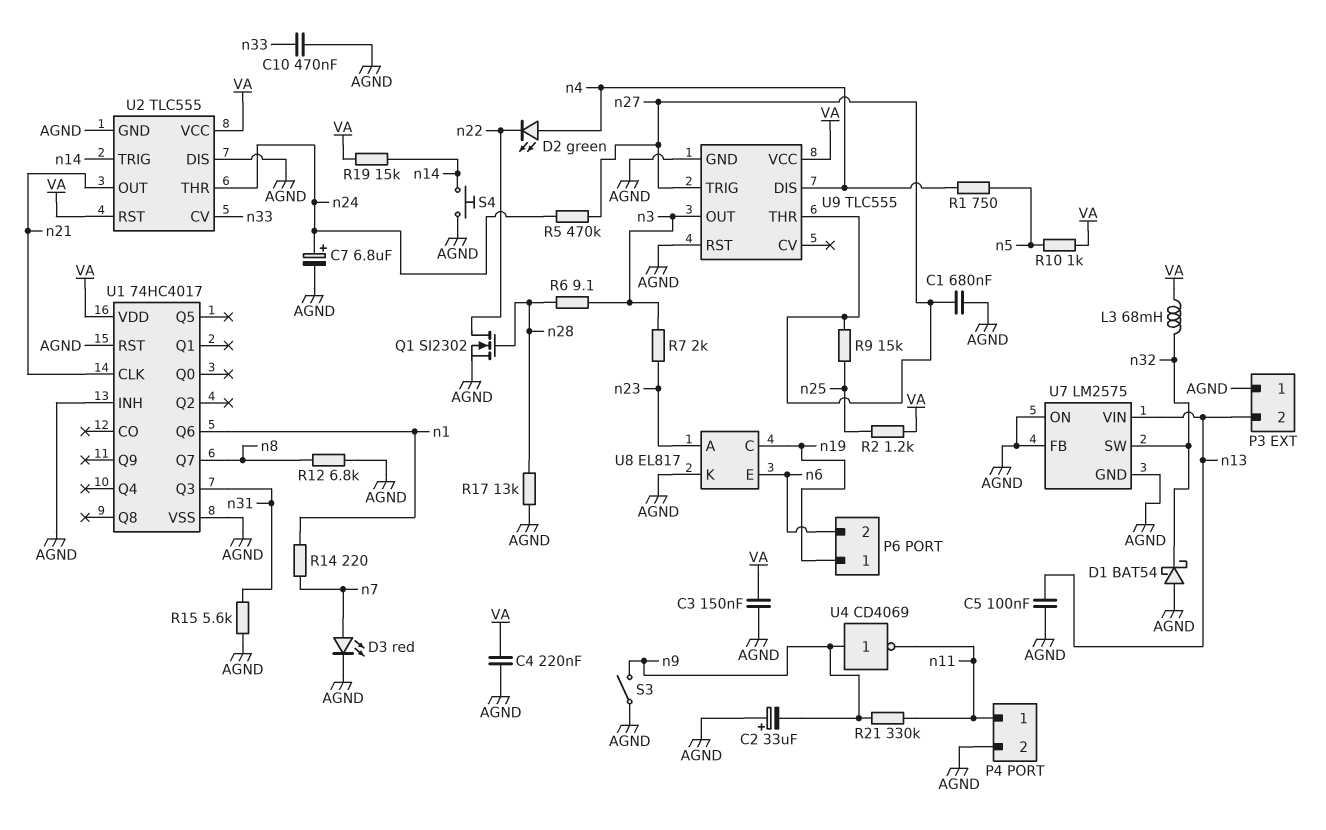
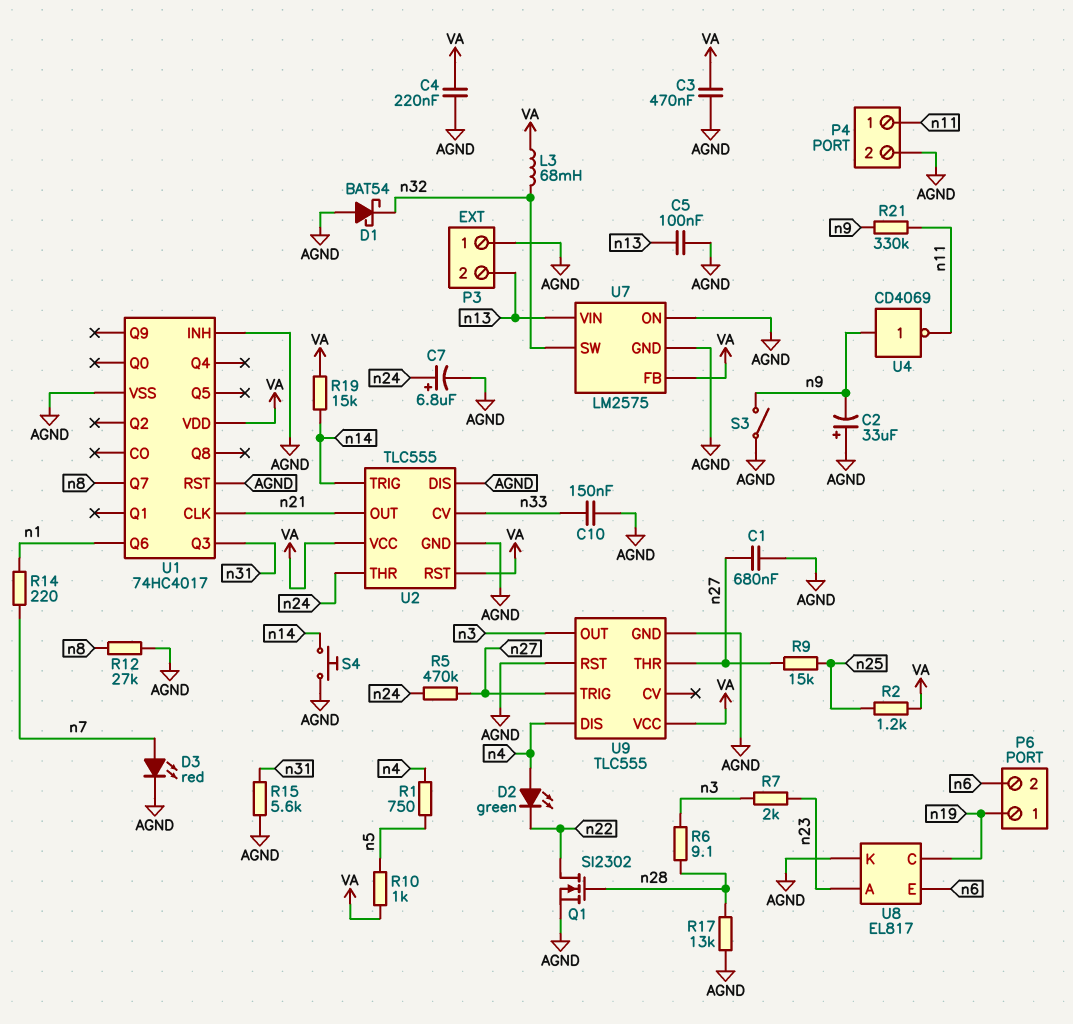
C3: 150nF (AGND, VA) -> 470nF (AGND, VA)
C10: 470nF (AGND, n33) -> 150nF (AGND, n33)
R12: 6.8k (AGND, n8) -> 27k (AGND, n8)
U7 pin FB: AGND -> VA

